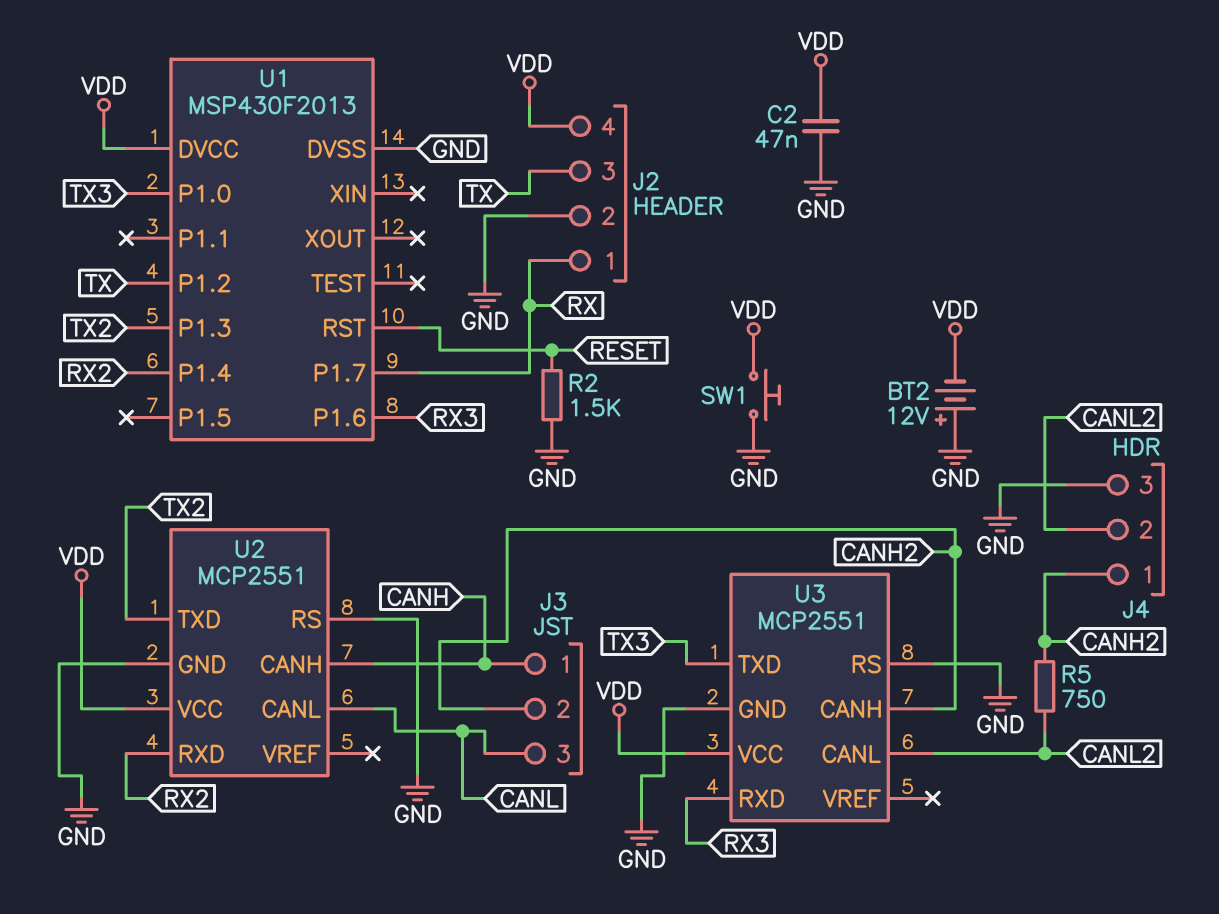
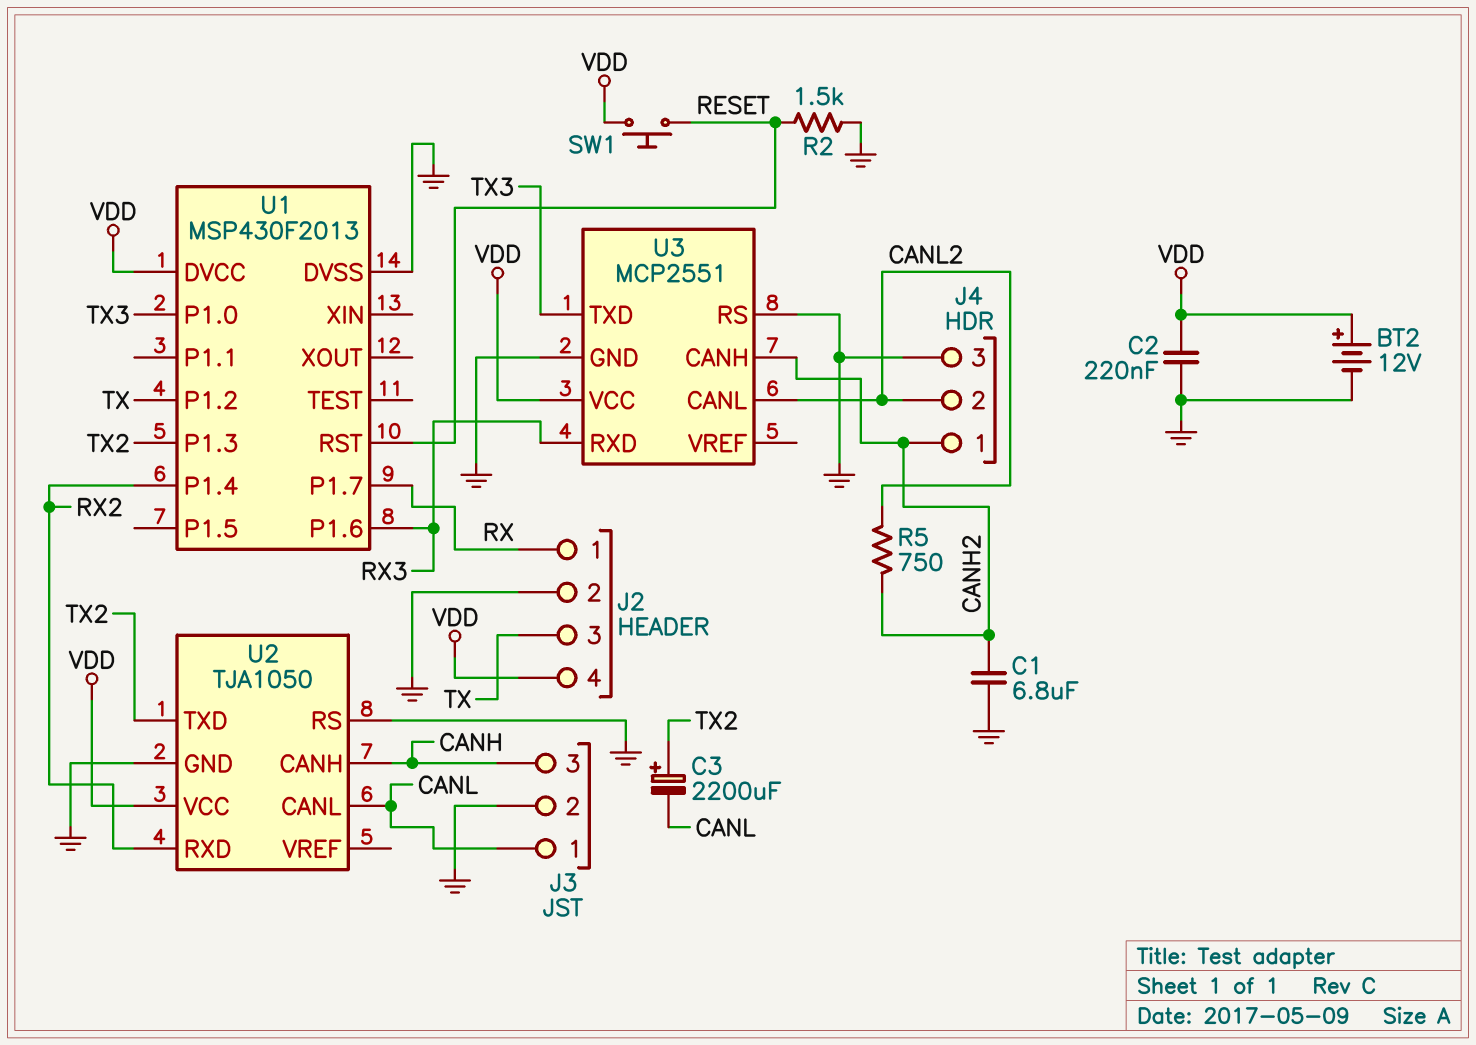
BT2: 12V (plus GND, minus VDD) -> 12V (plus VDD, minus GND)
C1: none -> 6.8uF (CANH2, GND)
C2: 47nF (GND, VDD) -> 220nF (GND, VDD)
C3: none -> 2200uF (plus TX2, minus CANL)
J3 pin 1: CANH -> CANL
J3 pin 2: CANH2 -> GND
J3 pin 3: CANL -> CANH
SW1: button (GND, VDD) -> button (RESET, VDD)
U2: MCP2551 -> TJA1050

